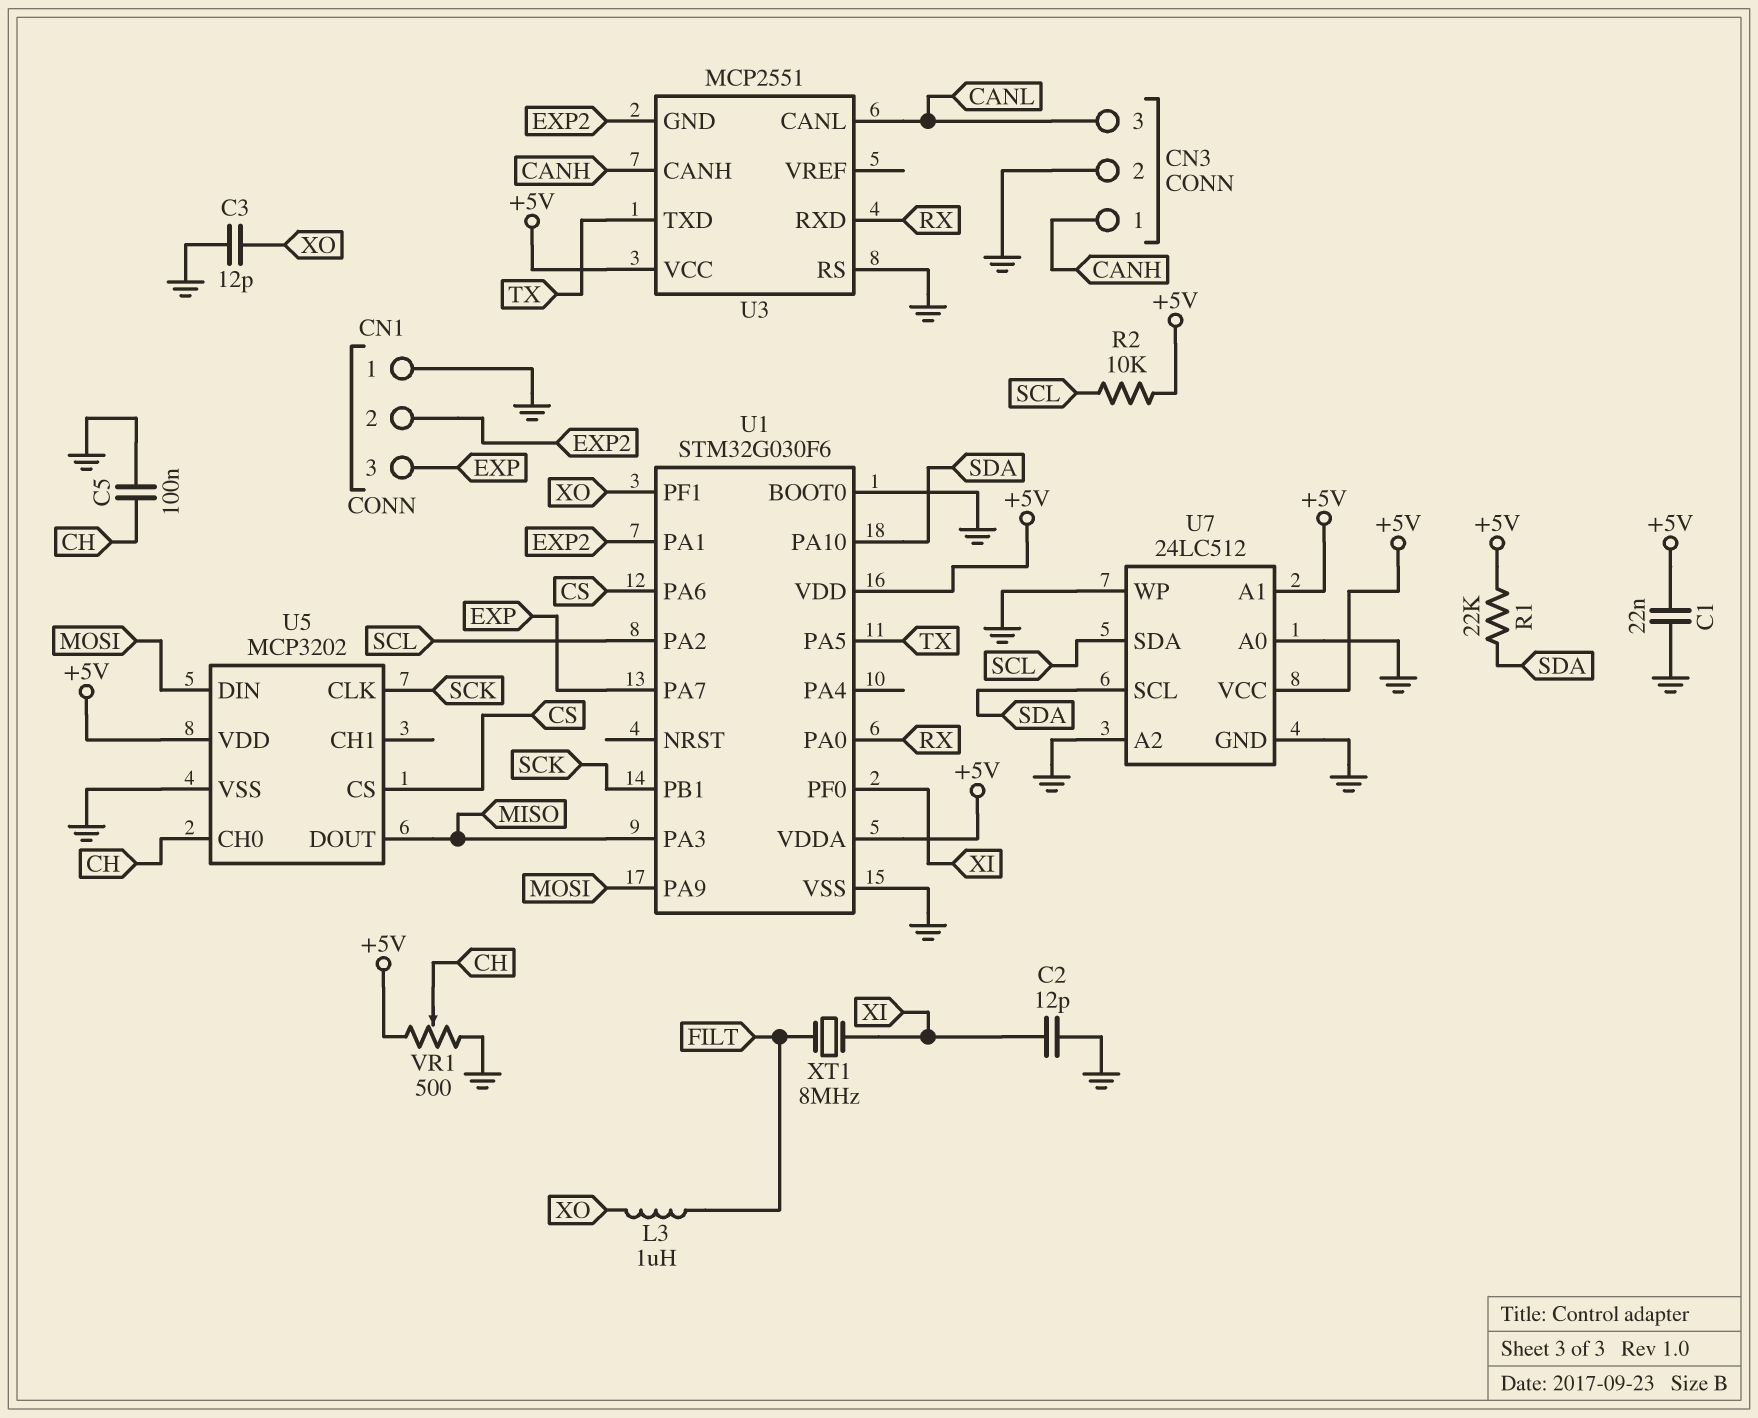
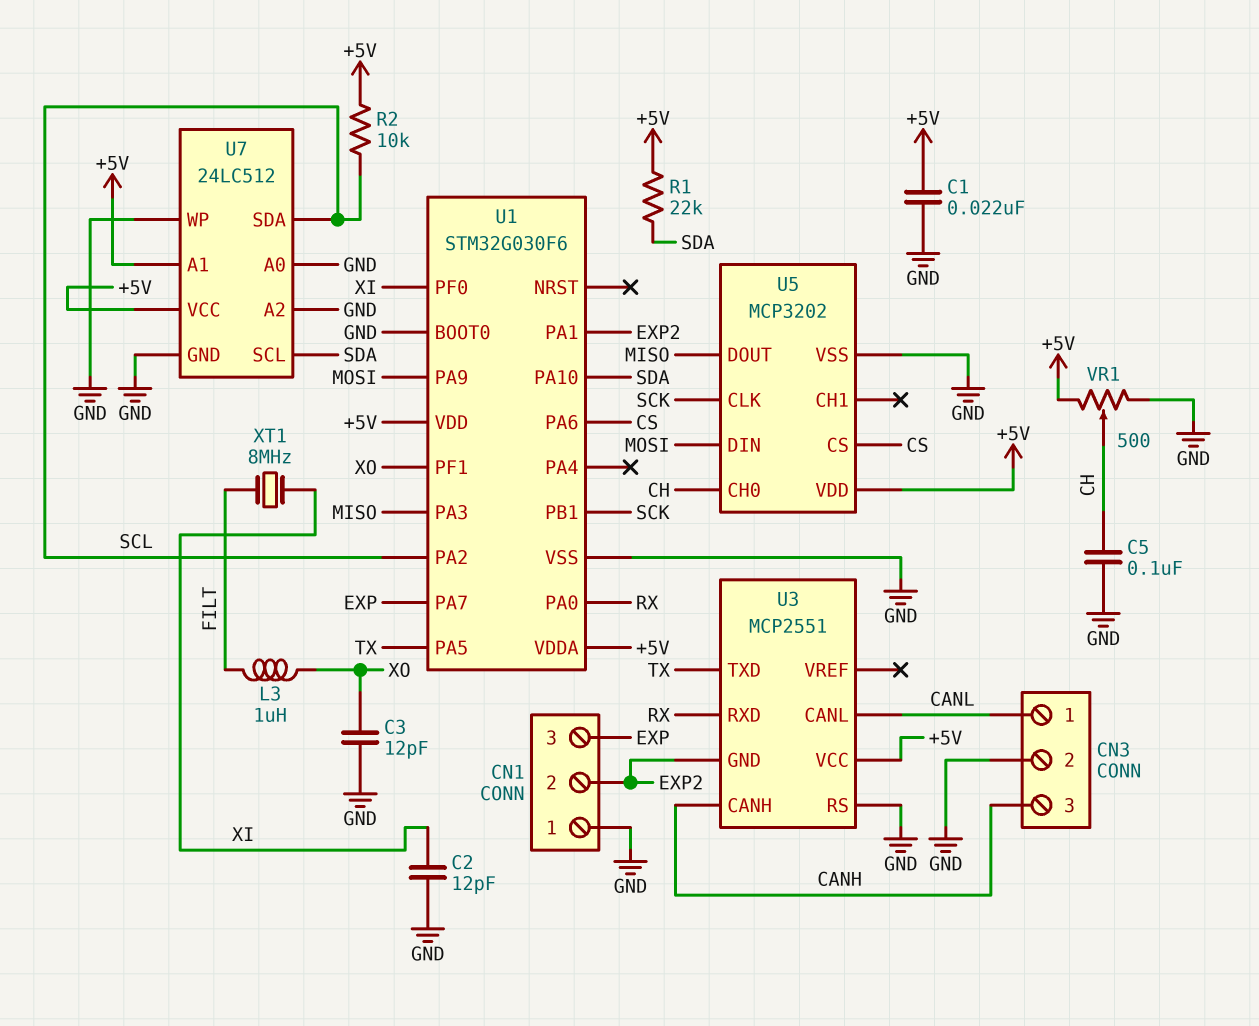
CN3 pin 1: CANH -> CANL
CN3 pin 3: CANL -> CANH

